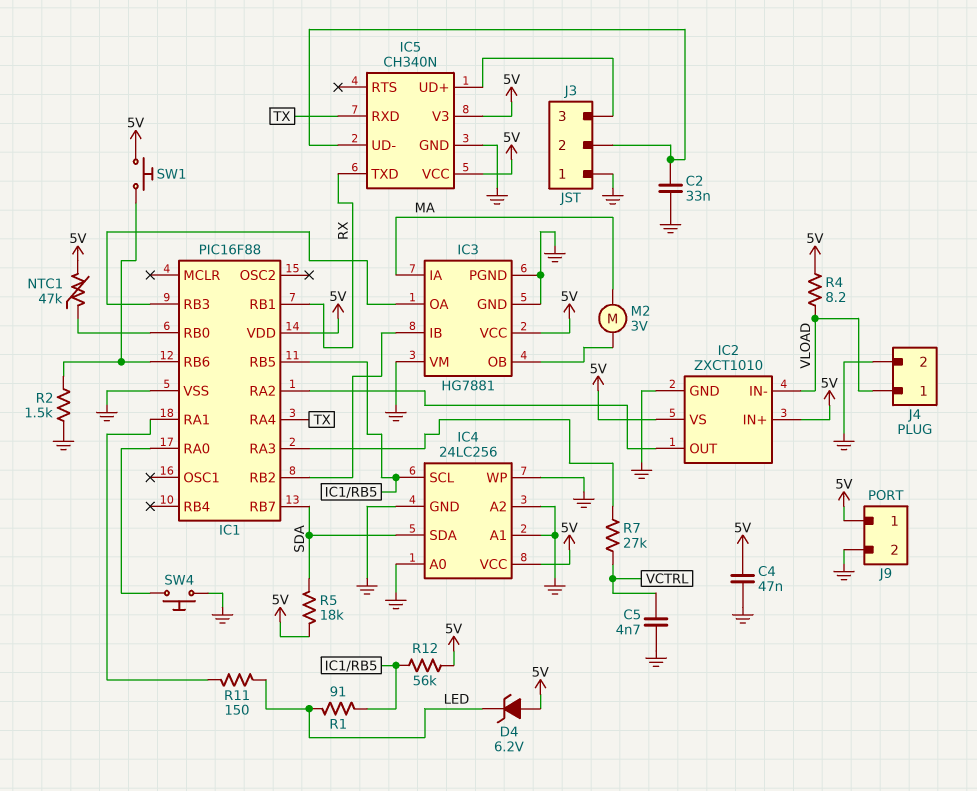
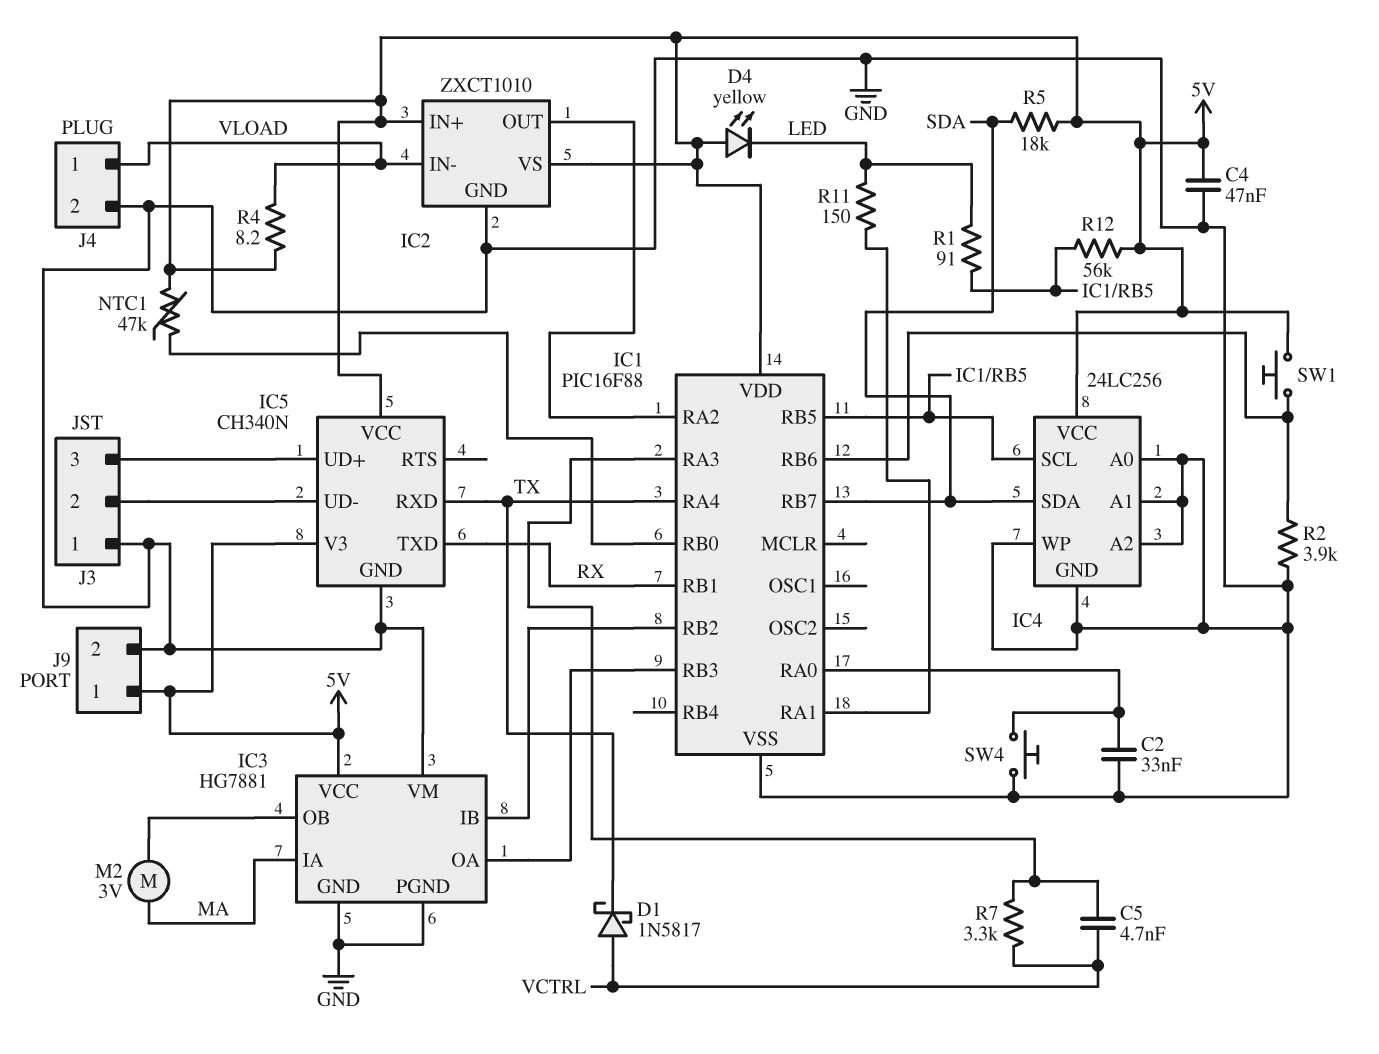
C2: 33nF (GND, IC5/UD-) -> 33nF (GND, IC1/RA0)
C5: 4.7nF (GND, VCTRL) -> 4.7nF (IC1/RA3, VCTRL)
D1: none -> schottky 1N5817 (A VCTRL, K TX)
D4: zener 6.2V (A 5V, K LED) -> LED yellow (A 5V, K LED)
R2: 1.5k (GND, IC1/RB6) -> 3.9k (GND, IC1/RB6)
R7: 27k (IC1/RA3, VCTRL) -> 3.3k (IC1/RA3, VCTRL)

